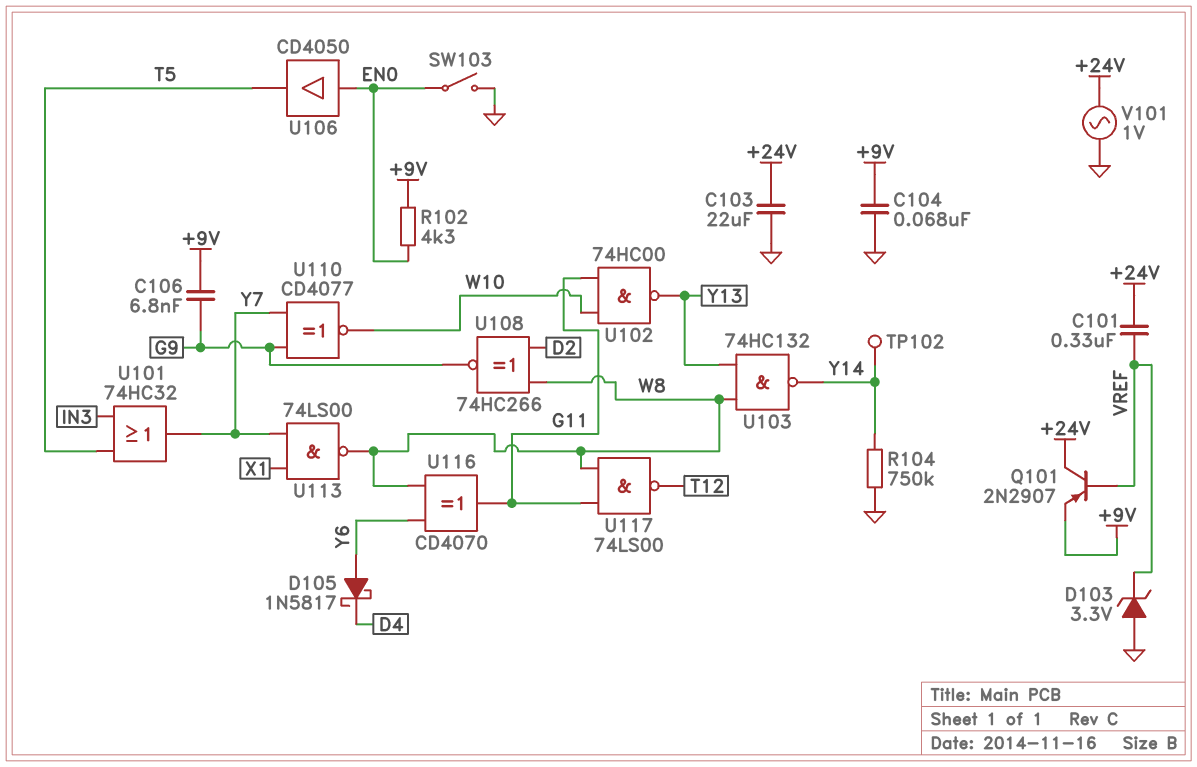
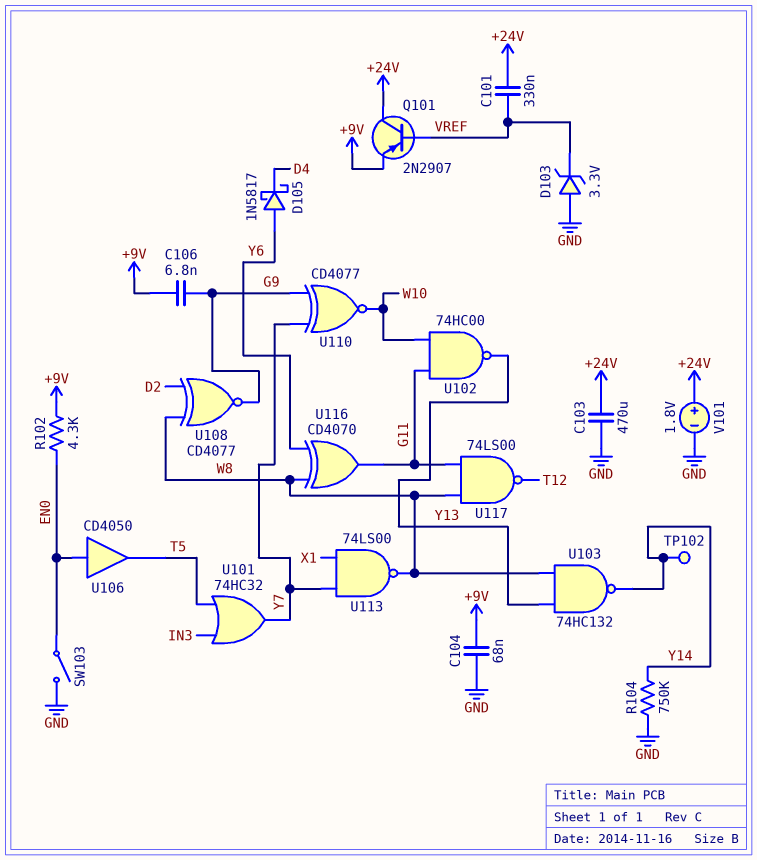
C103: 22uF (+24V, GND) -> 470uF (+24V, GND)
U108: XNOR 74HC266 (in D2, in W8, out G9) -> XNOR CD4077 (in D2, in W8, out G9)
V101: AC 1V (+24V, GND) -> 1.8V (plus +24V, minus GND)

